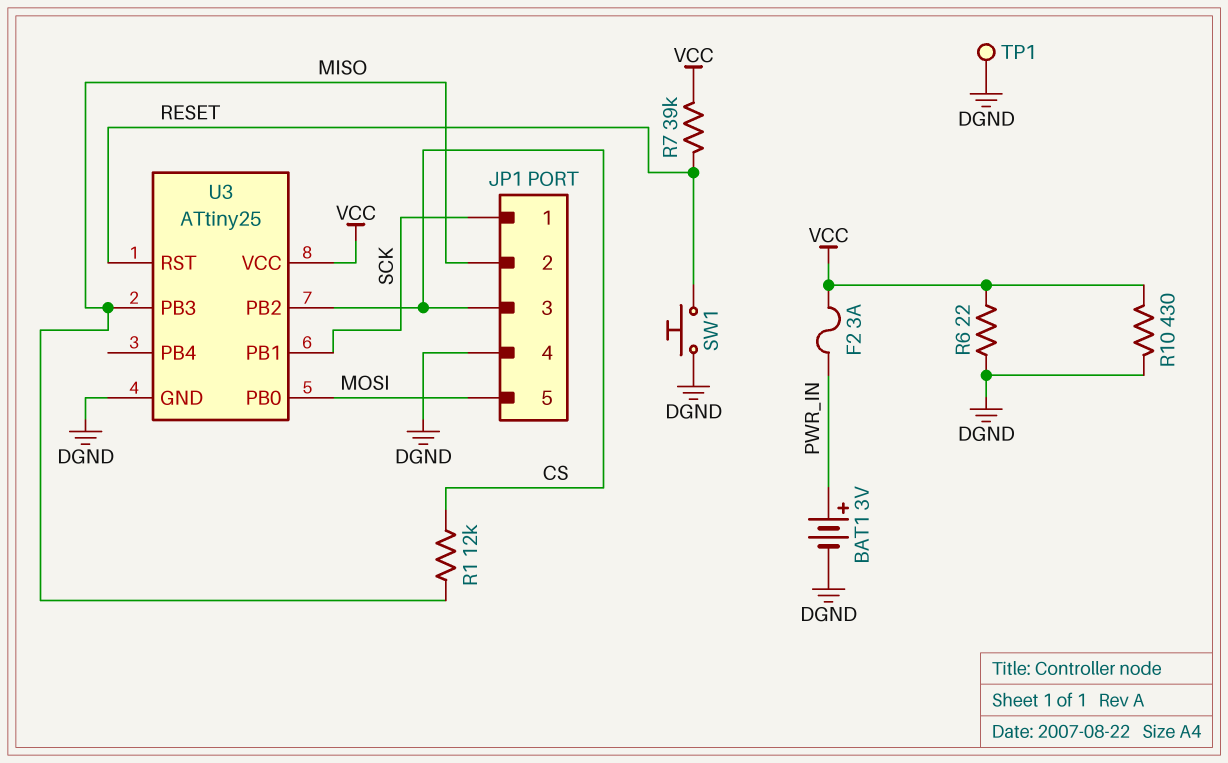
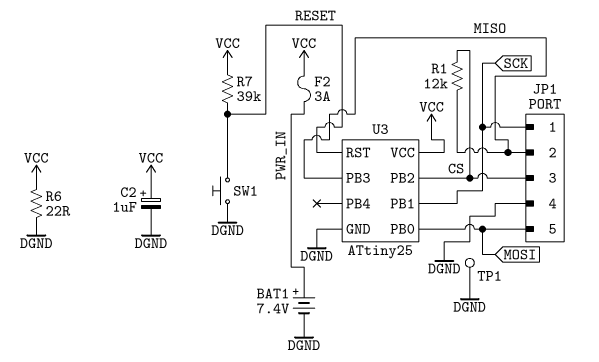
BAT1: 3V (plus PWR_IN, minus DGND) -> 7.4V (plus PWR_IN, minus DGND)
C2: none -> 1uF (plus VCC, minus DGND)
R10: 430 (DGND, VCC) -> none

